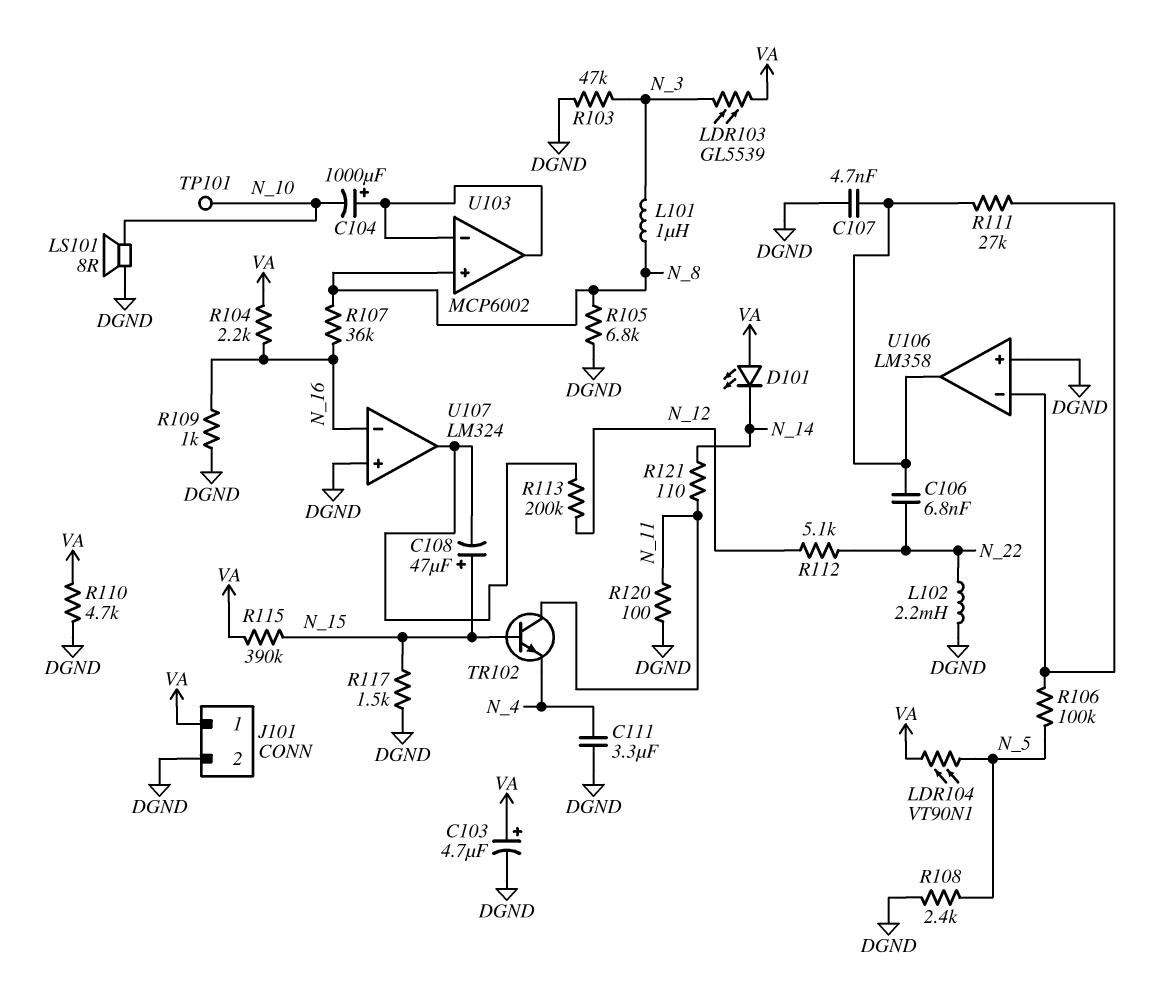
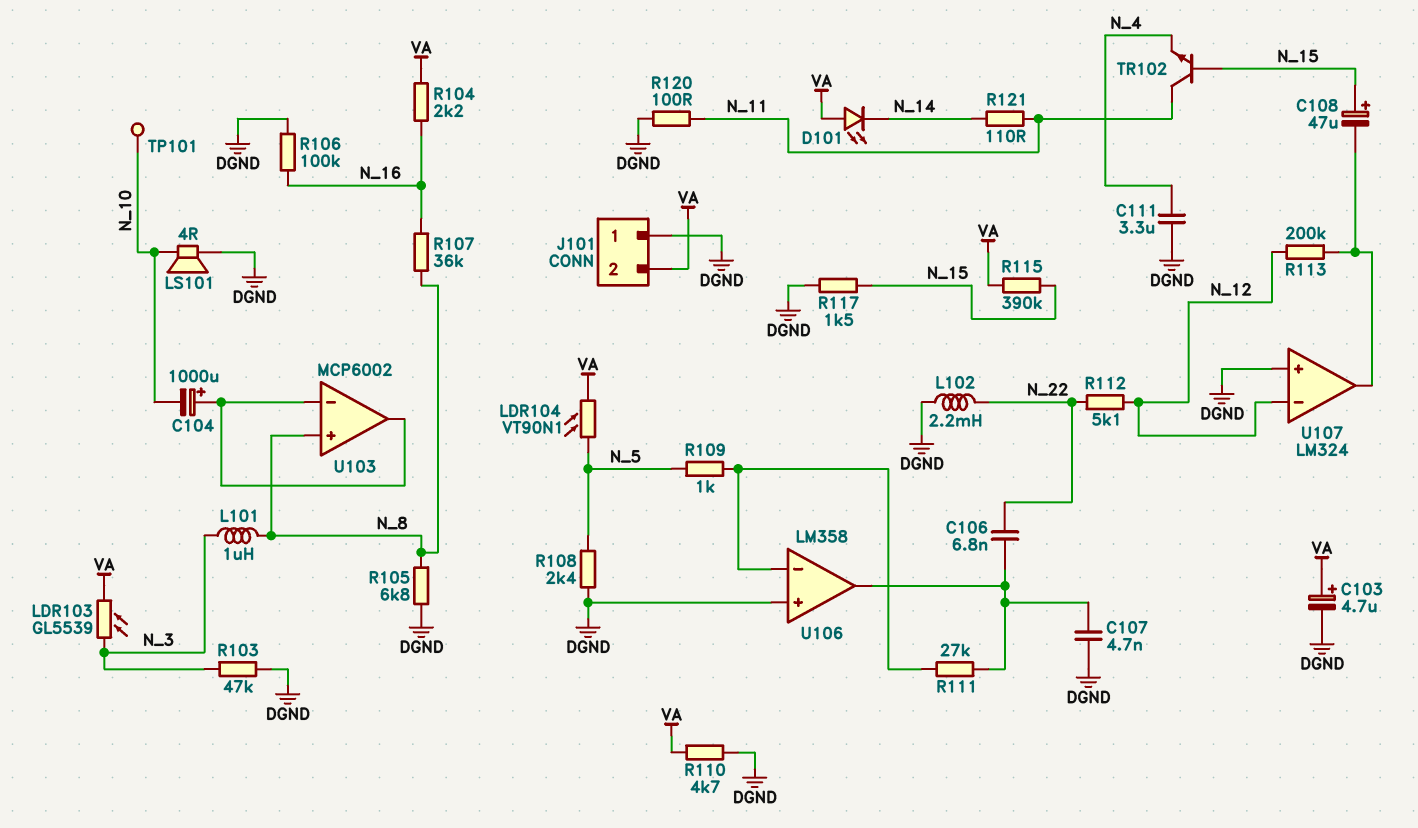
J101 pin 1: VA -> DGND
J101 pin 2: DGND -> VA
LS101: speaker 8R (DGND, N_10) -> speaker 4R (DGND, N_10)
R106: 100k (N_5, U106/in-) -> 100k (DGND, N_16)
R109: 1k (DGND, N_16) -> 1k (N_5, U106/in-)
U107 pin in-: N_16 -> N_12

